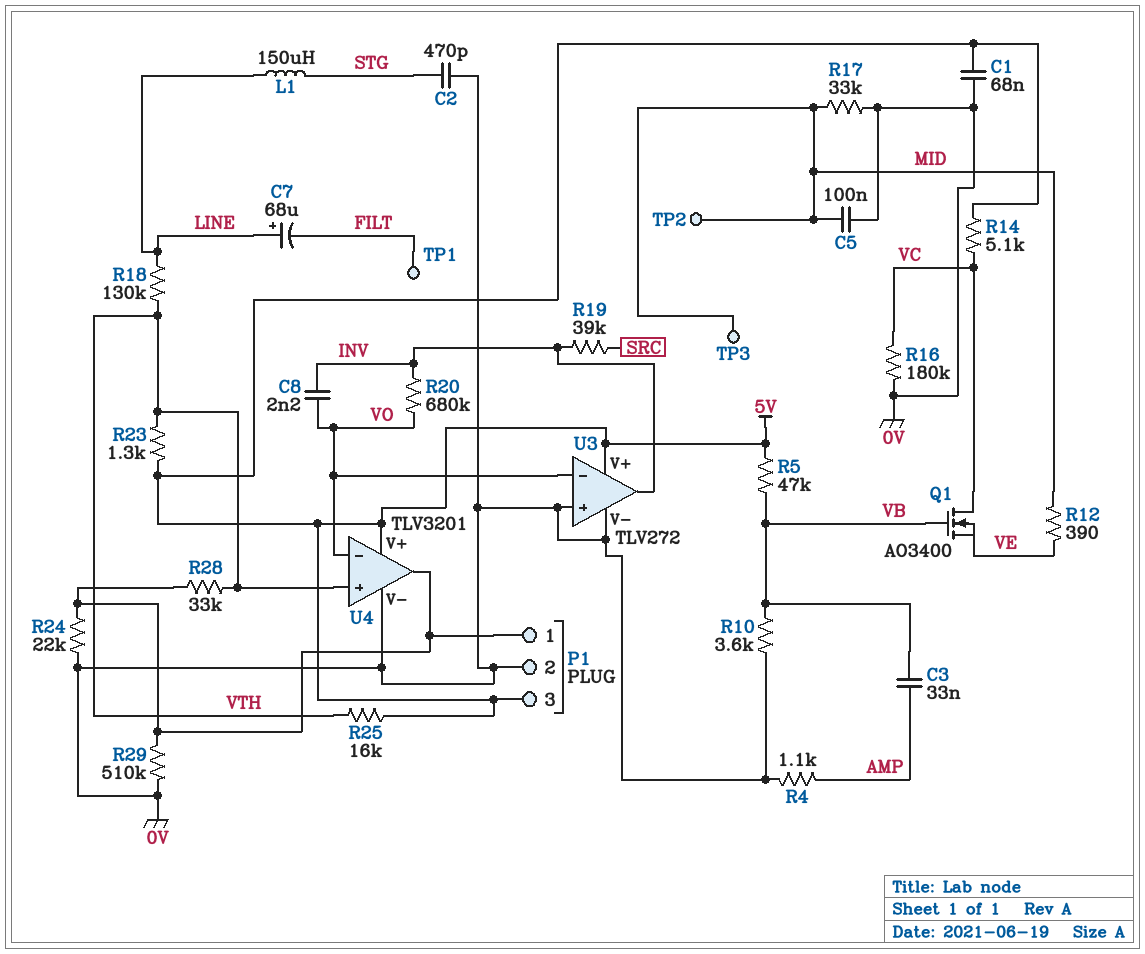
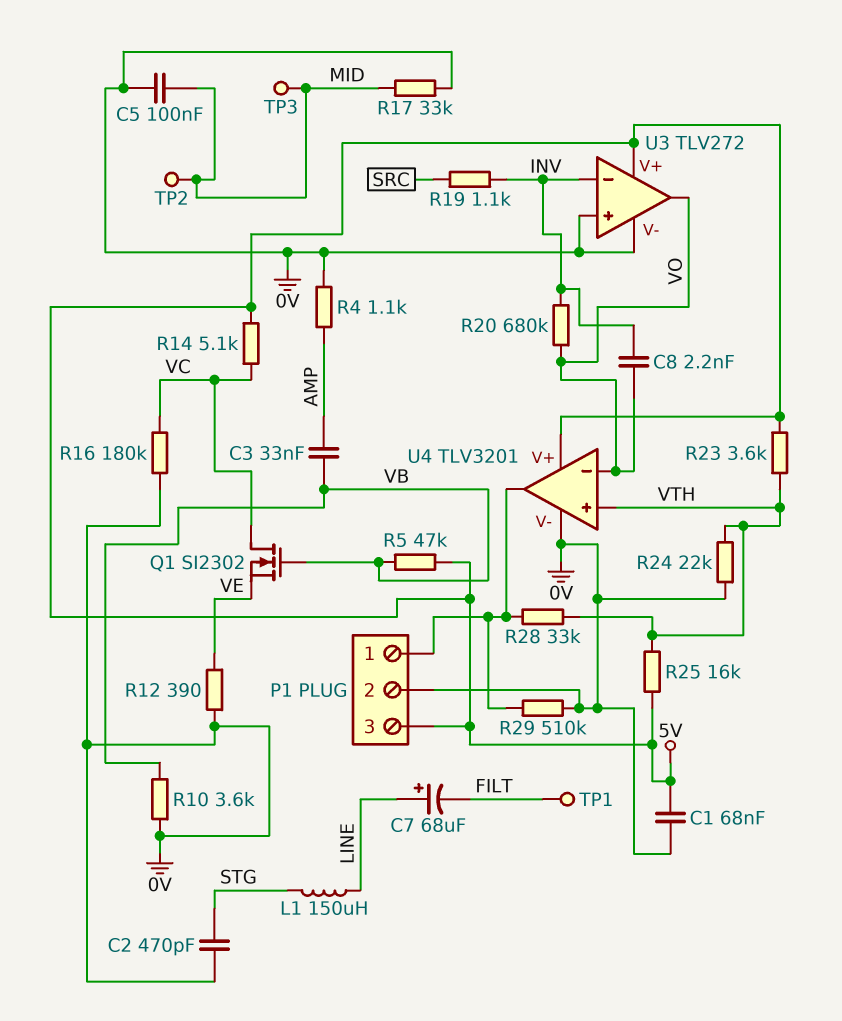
Q1: NMOS AO3400 (G VB, D VC, S VE) -> NMOS SI2302 (G VB, D VC, S VE)
R12: 390 (MID, VE) -> 390 (0V, VE)
R18: 130k (LINE, VTH) -> none
R19: 39k (INV, SRC) -> 1.1k (INV, SRC)
R23: 1.3k (5V, VTH) -> 3.6k (5V, VTH)
R24: 22k (0V, P1/1) -> 22k (0V, VTH)
U3 pin in-: VO -> INV
U3 pin out: INV -> VO

